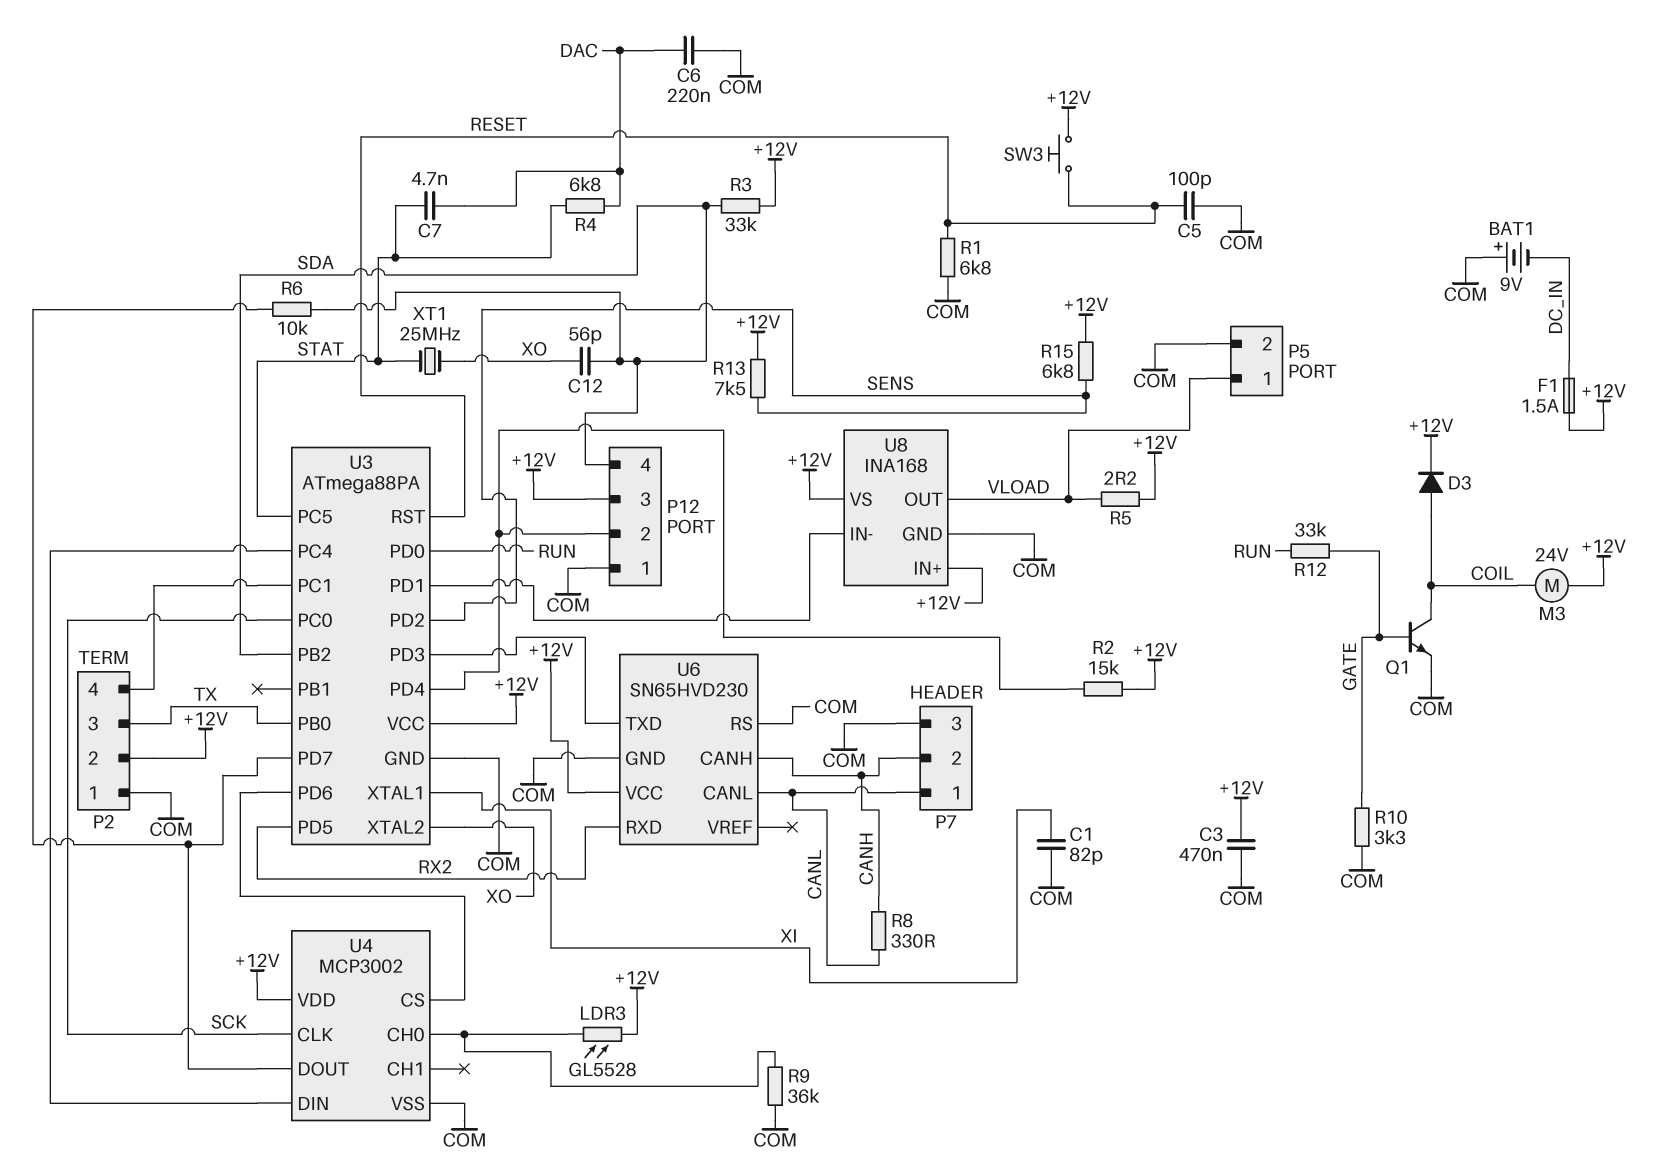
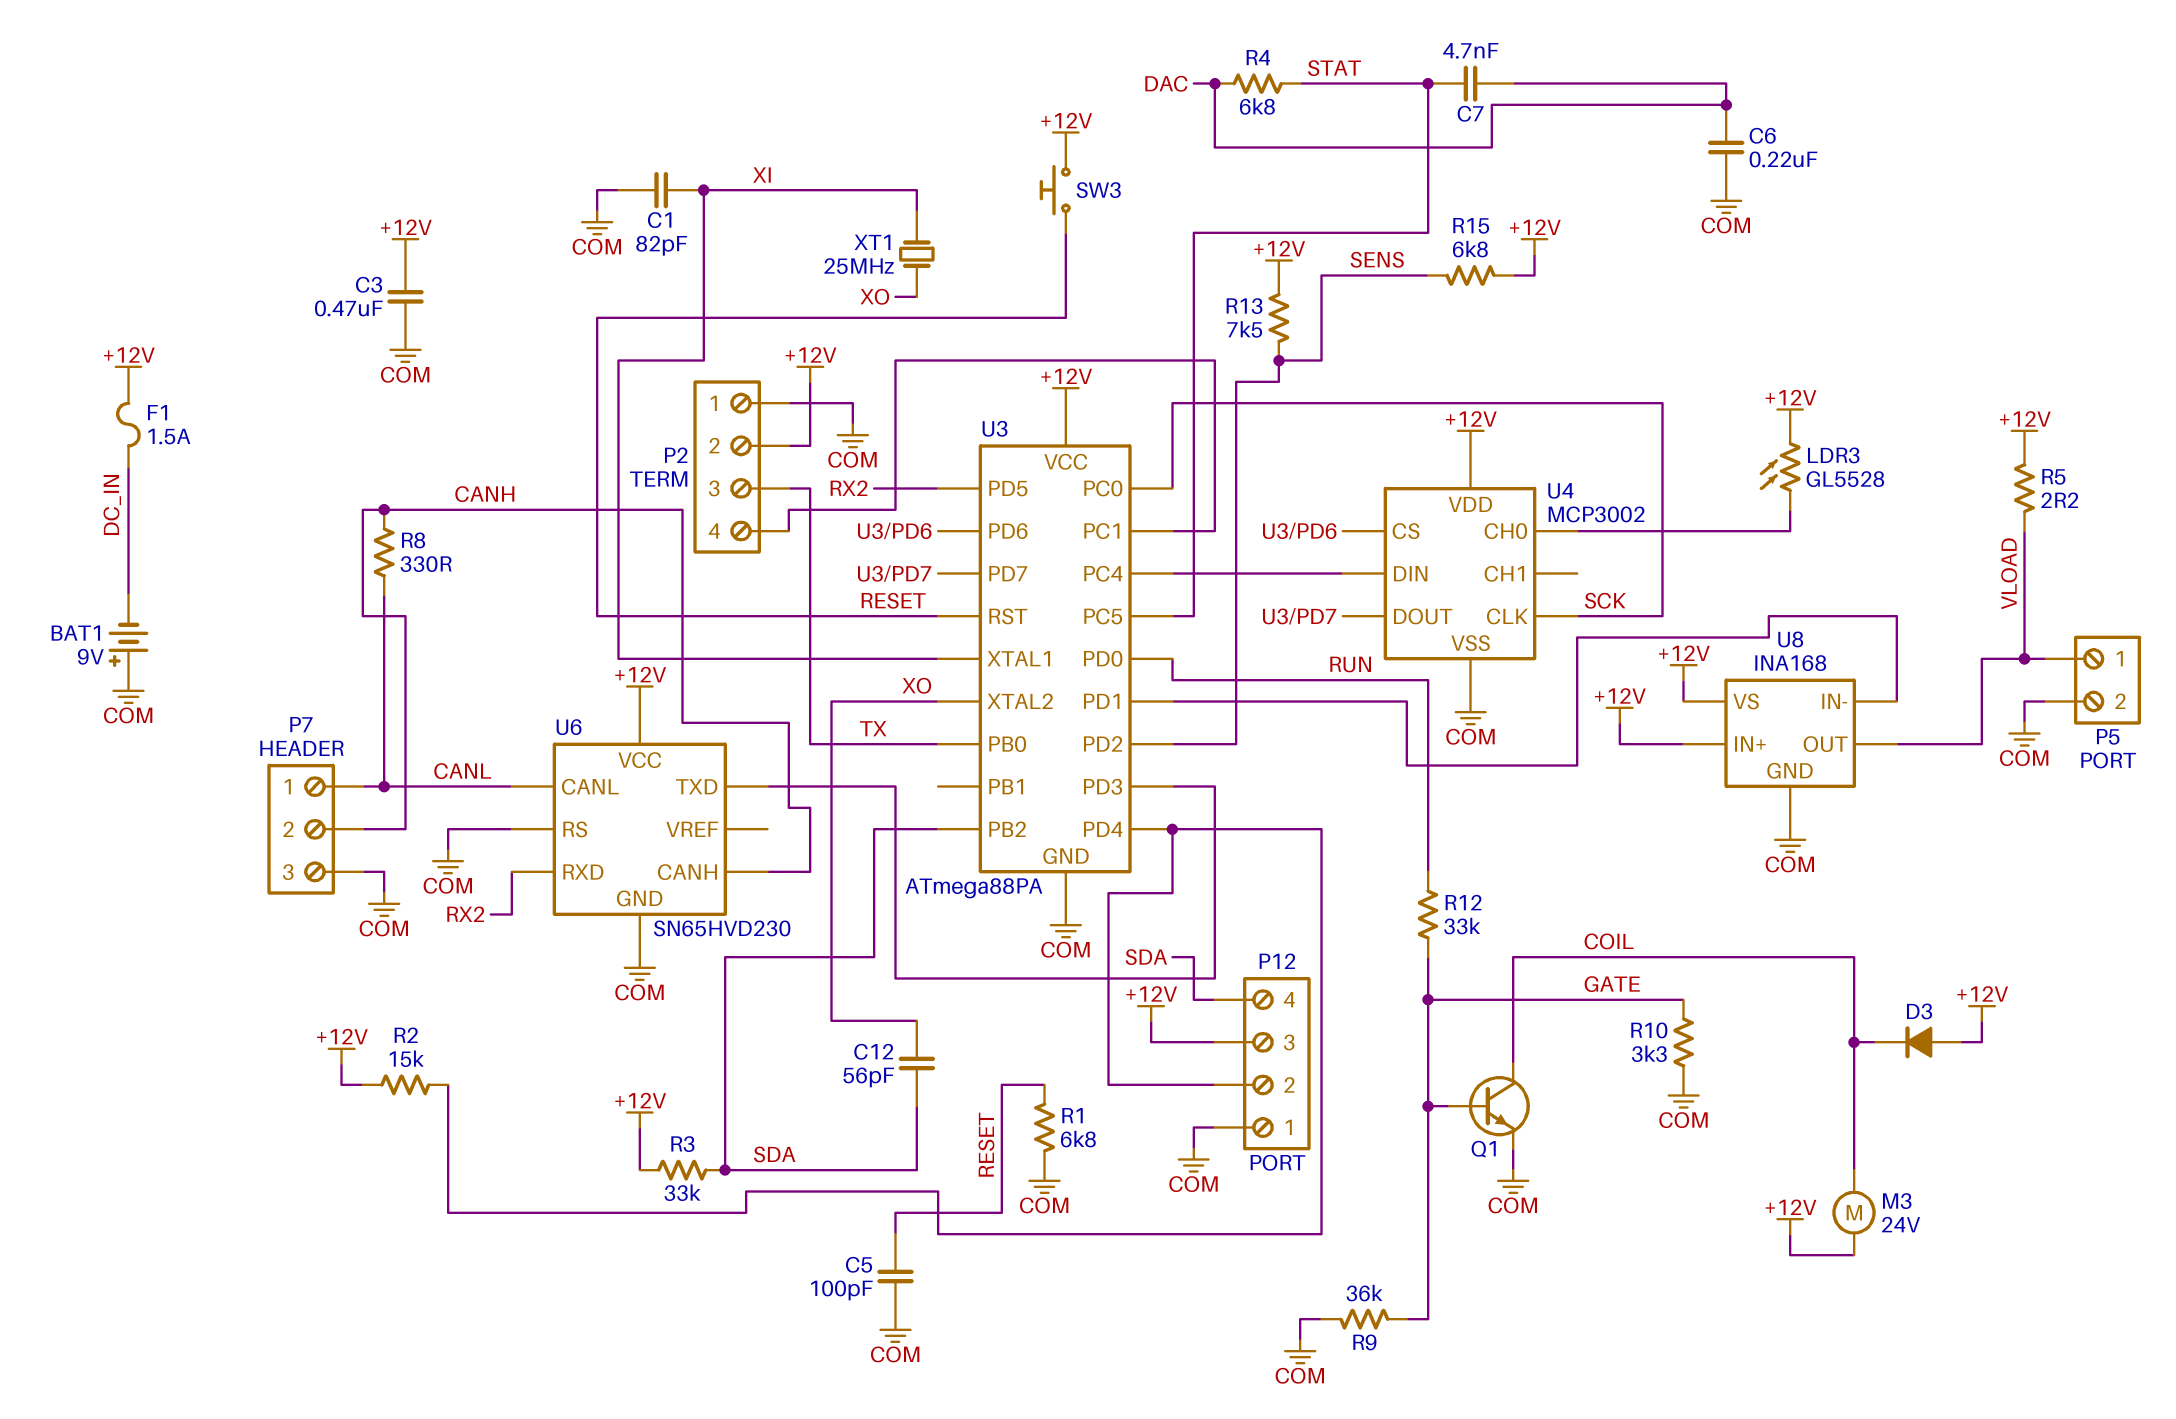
D3: diode (A COIL, K +12V) -> diode (A +12V, K COIL)
R6: 10k (SDA, U3/PD7) -> none
R9: 36k (COM, U4/CH0) -> 36k (COM, GATE)
XT1: 25MHz (STAT, XO) -> 25MHz (XI, XO)

